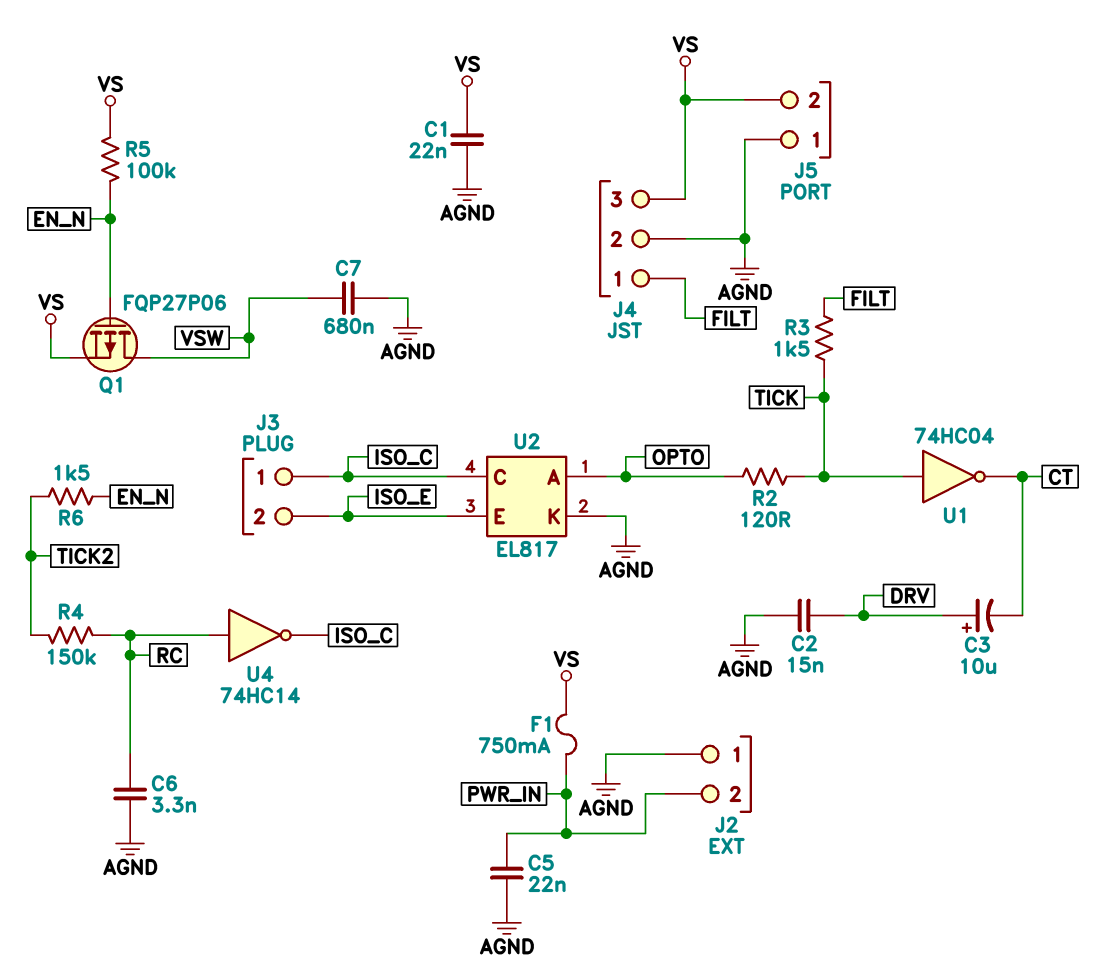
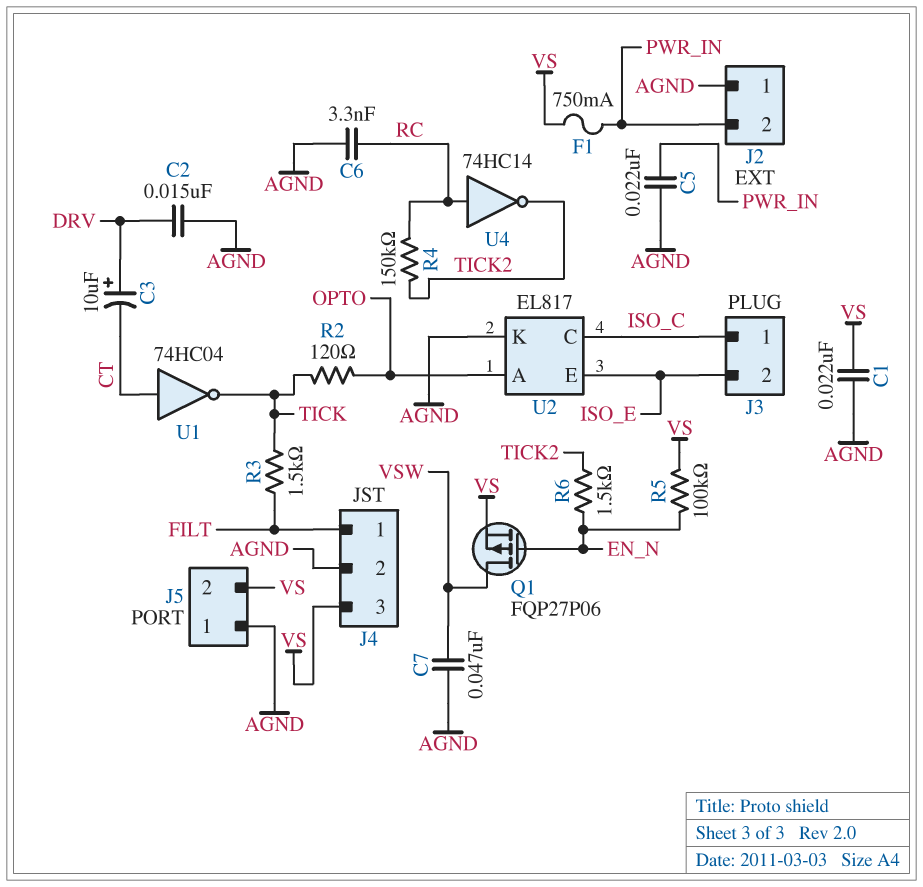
C7: 680nF (AGND, VSW) -> 47nF (AGND, VSW)
U1: NOT 74HC04 (in TICK, out CT) -> NOT 74HC04 (in CT, out TICK)
U4: NOT 74HC14 (in RC, out ISO_C) -> NOT 74HC14 (in RC, out TICK2)

